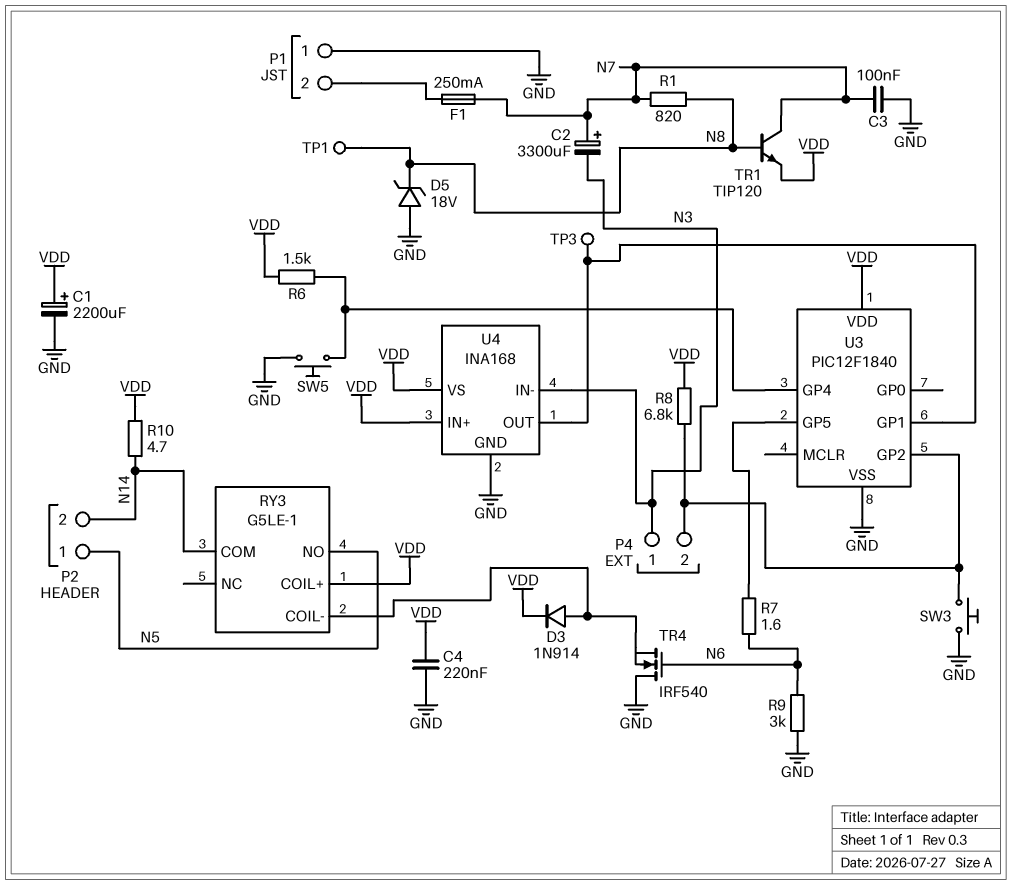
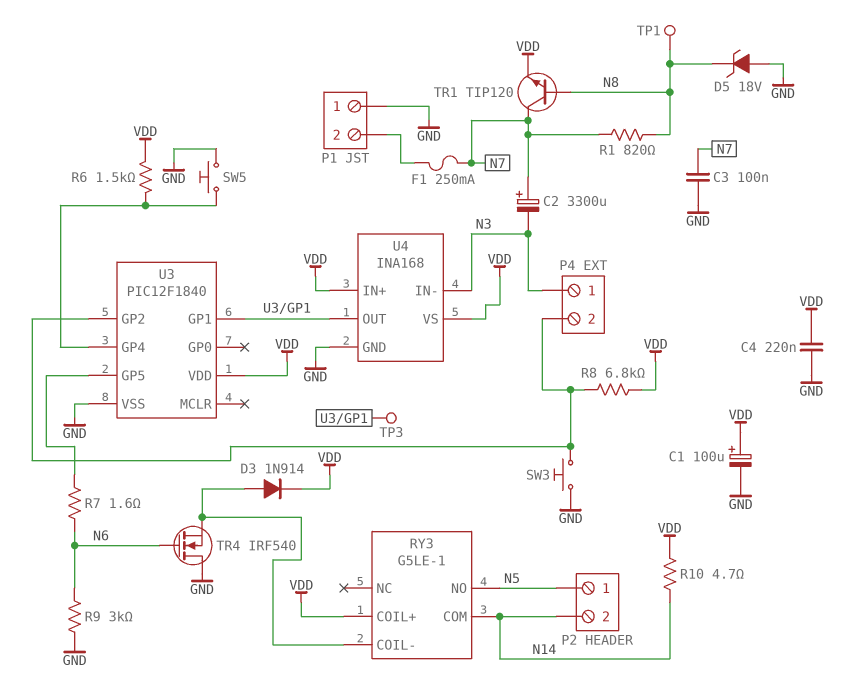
C1: 2200uF (plus VDD, minus GND) -> 100uF (plus VDD, minus GND)

